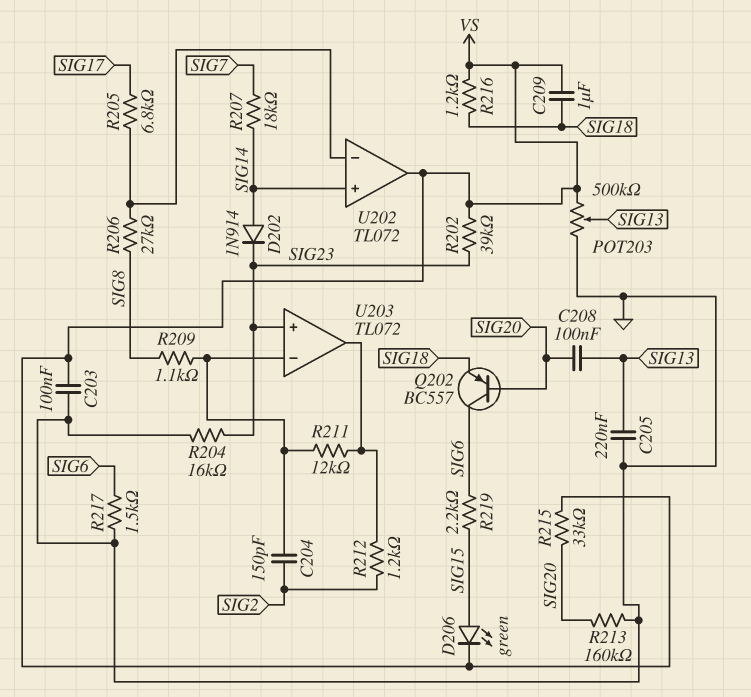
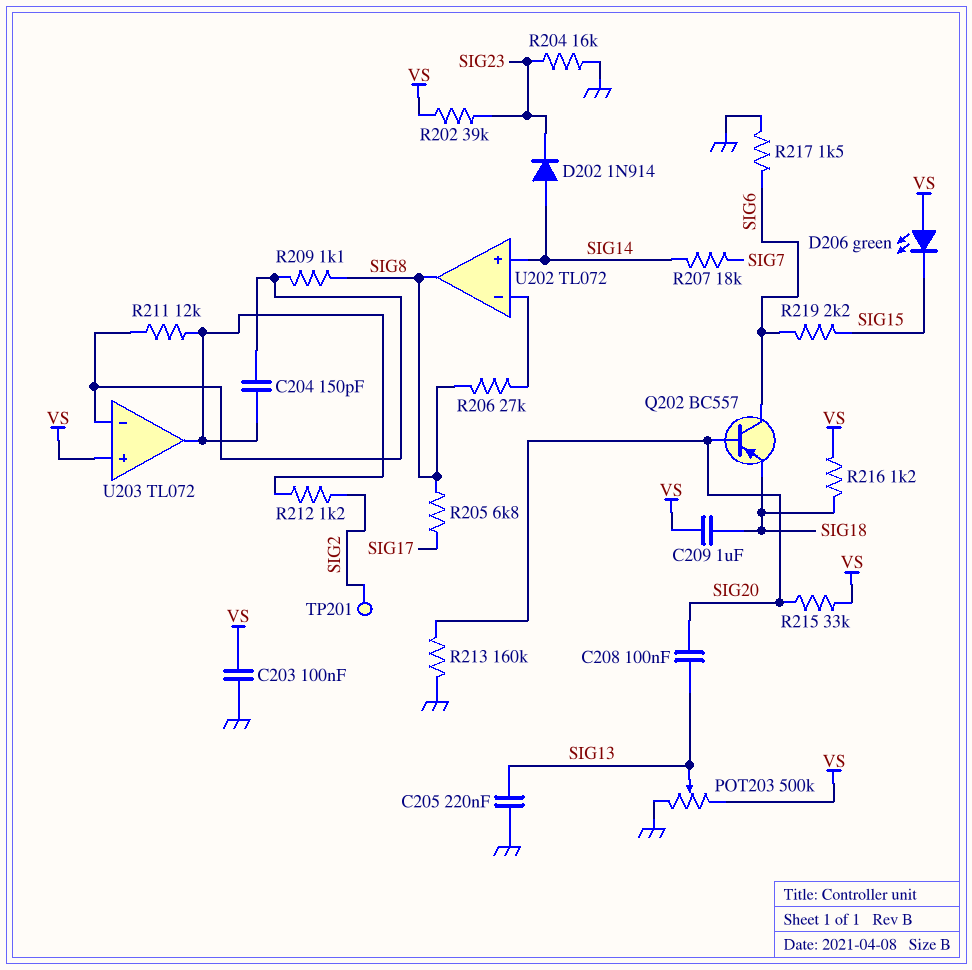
C204: 150pF (SIG2, U203/in-) -> 150pF (U203/in-, U203/out)
D206: LED green (A SIG15, K VS) -> LED green (A VS, K SIG15)
R205: 6.8k (SIG17, U202/in-) -> 6.8k (SIG8, SIG17)
TP201: none -> test point (SIG2)
U202 pin out: VS -> SIG8
U203 pin in+: SIG23 -> VS

